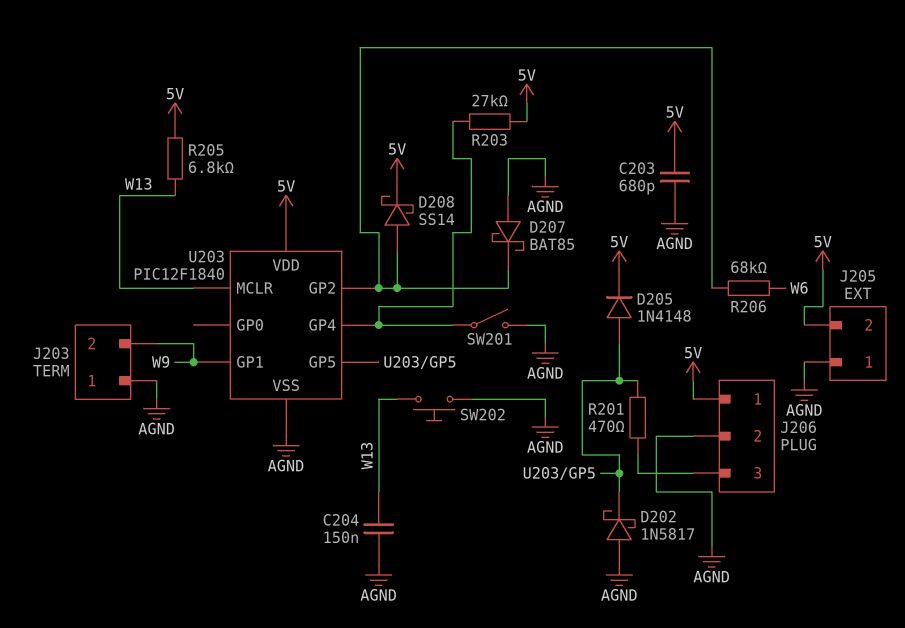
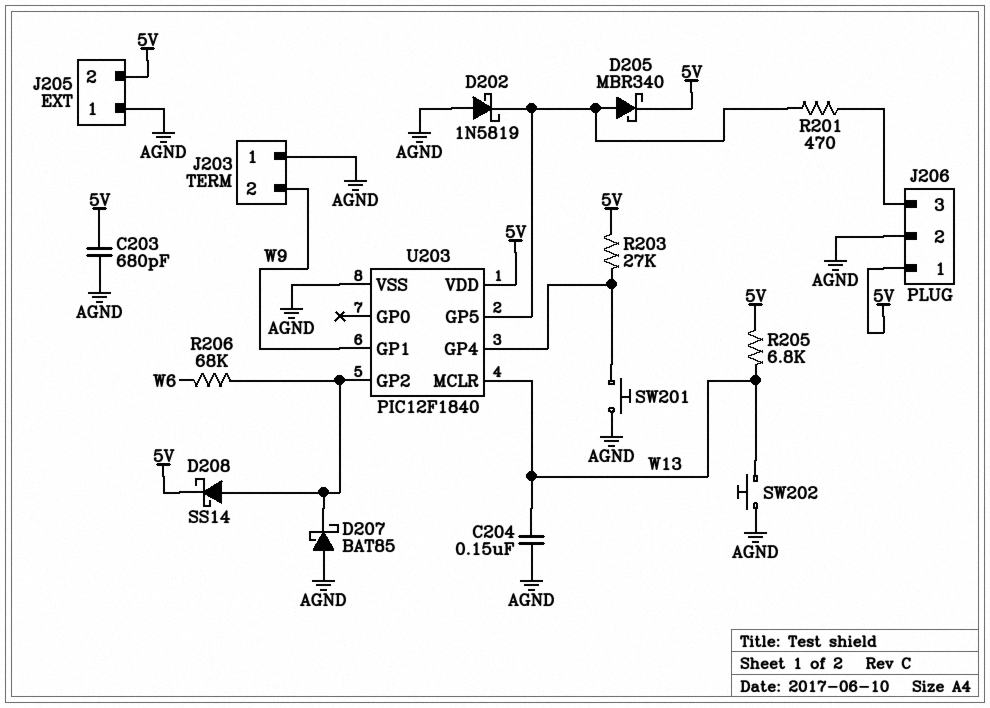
D202: schottky 1N5817 (A AGND, K U203/GP5) -> schottky 1N5819 (A AGND, K U203/GP5)
D205: diode 1N4148 (A U203/GP5, K 5V) -> schottky MBR340 (A U203/GP5, K 5V)
SW201: switch (AGND, U203/GP4) -> button (AGND, U203/GP4)

